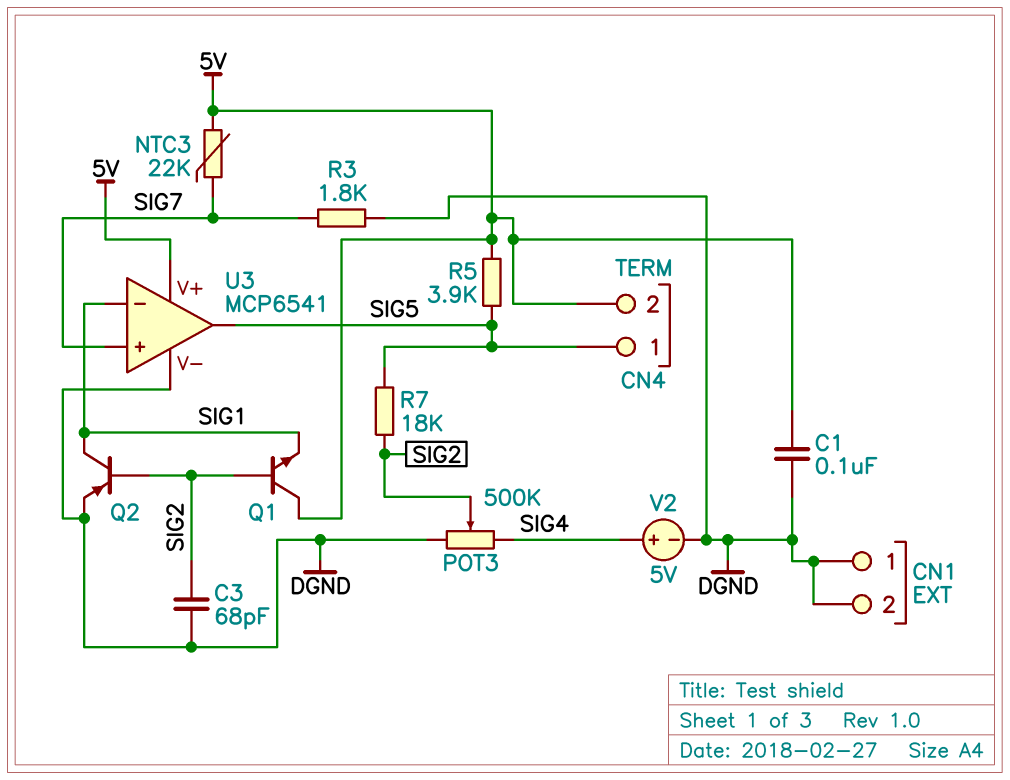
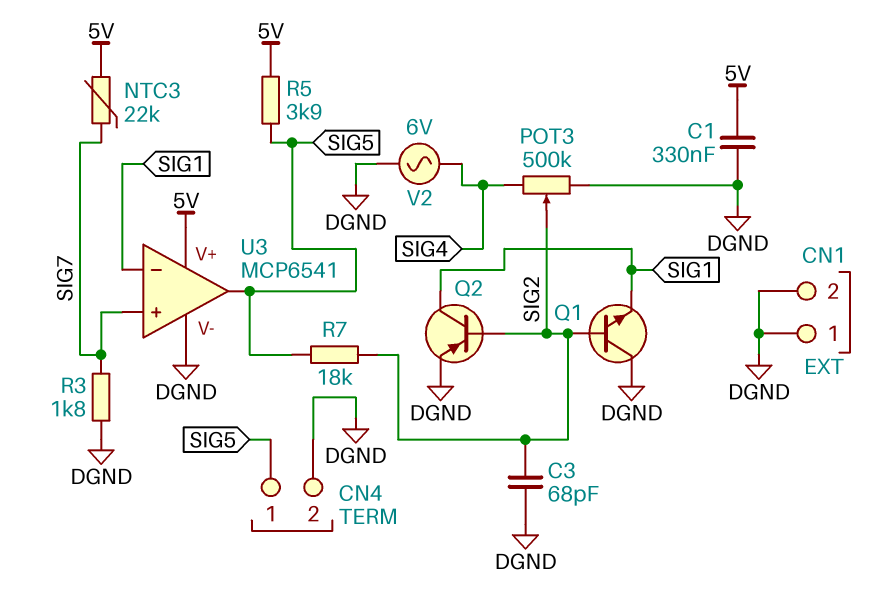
C1: 100nF (5V, DGND) -> 330nF (5V, DGND)
CN4 pin 2: 5V -> DGND
Q1: NPN (B SIG2, C 5V, E SIG1) -> NPN (B SIG2, C DGND, E SIG1)
V2: 5V (plus SIG4, minus DGND) -> AC 6V (DGND, SIG4)

